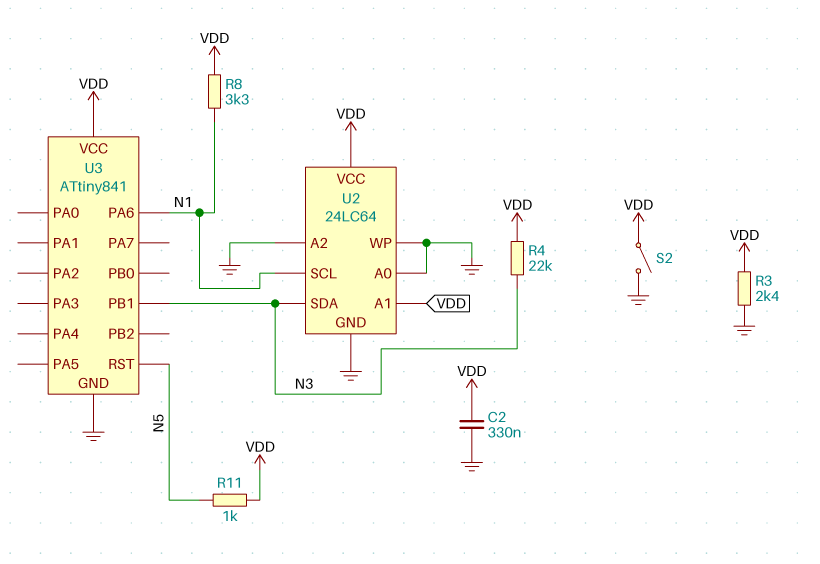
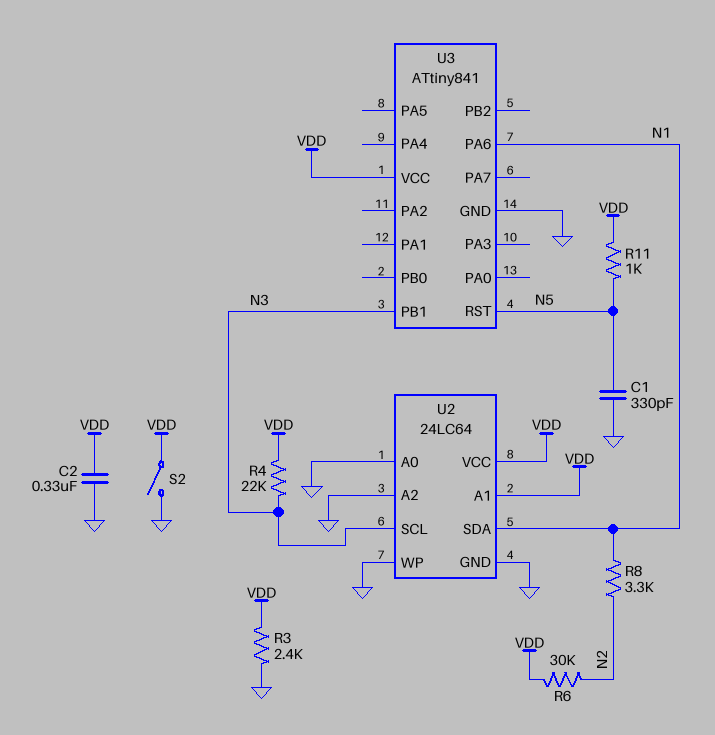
C1: none -> 330pF (GND, N5)
R6: none -> 30k (N2, VDD)
R8: 3.3k (N1, VDD) -> 3.3k (N1, N2)
U2 pin SCL: N1 -> N3
U2 pin SDA: N3 -> N1

